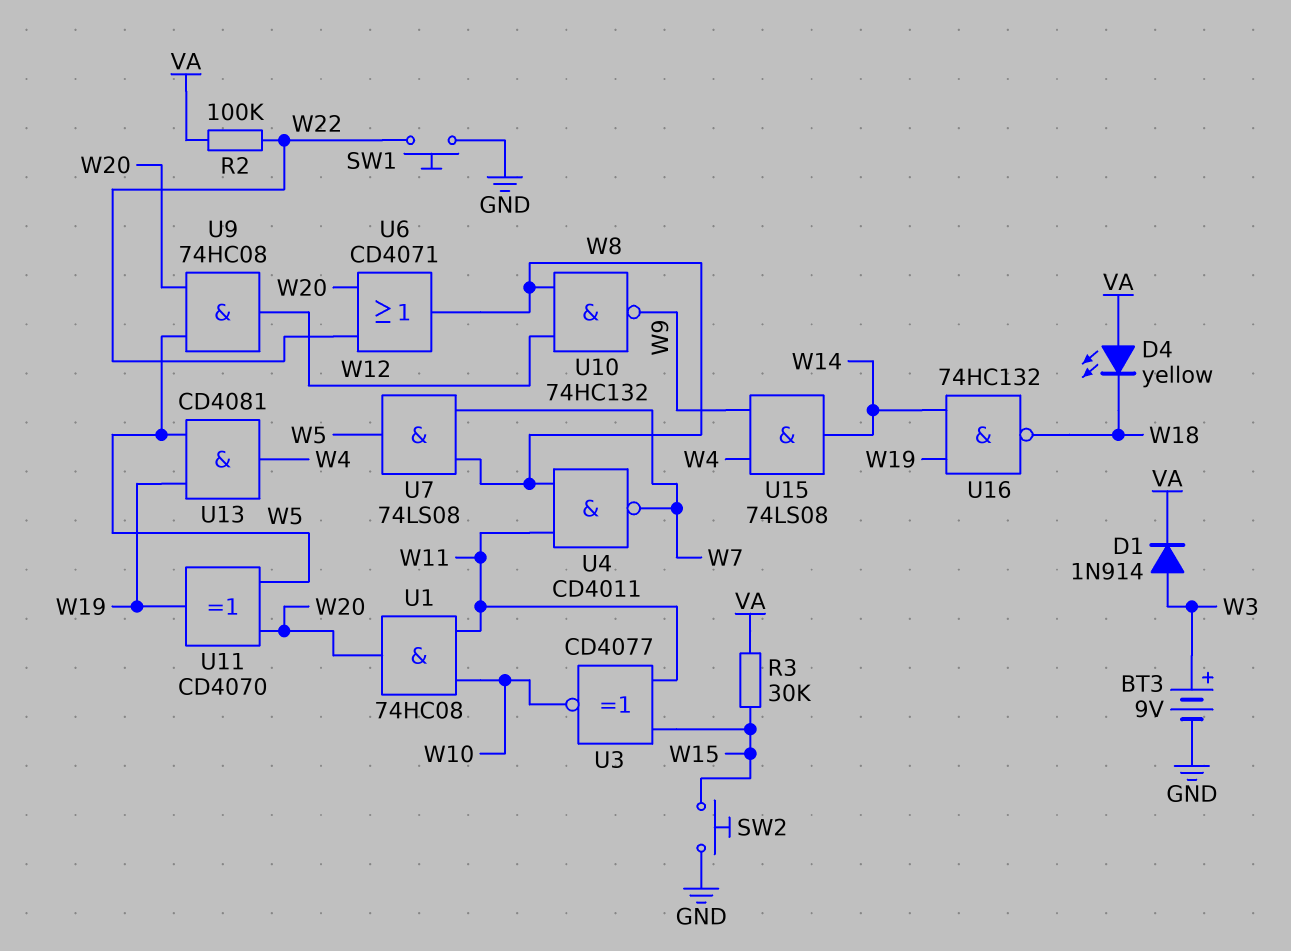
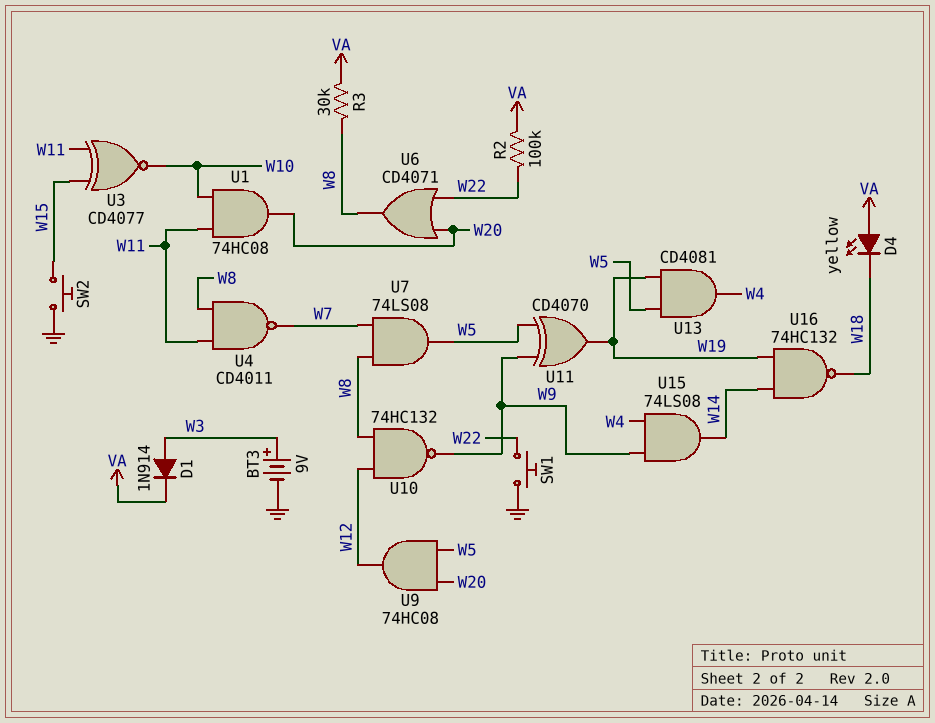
R3: 30k (VA, W15) -> 30k (VA, W8)
U11: XOR CD4070 (in W5, in W20, out W19) -> XOR CD4070 (in W5, in W9, out W19)

